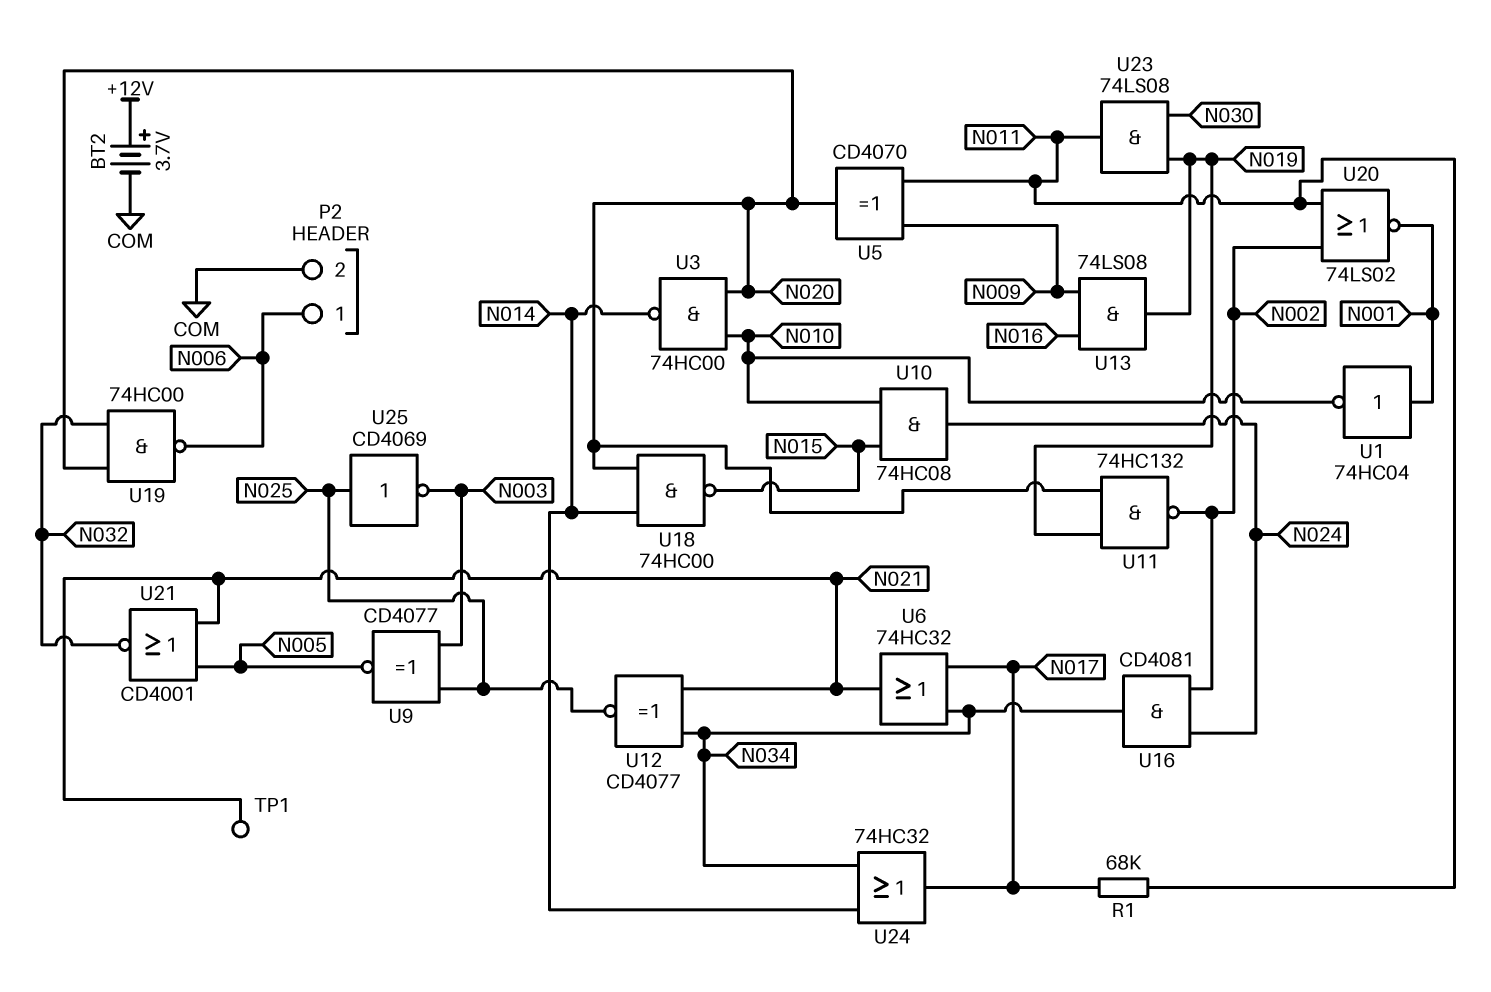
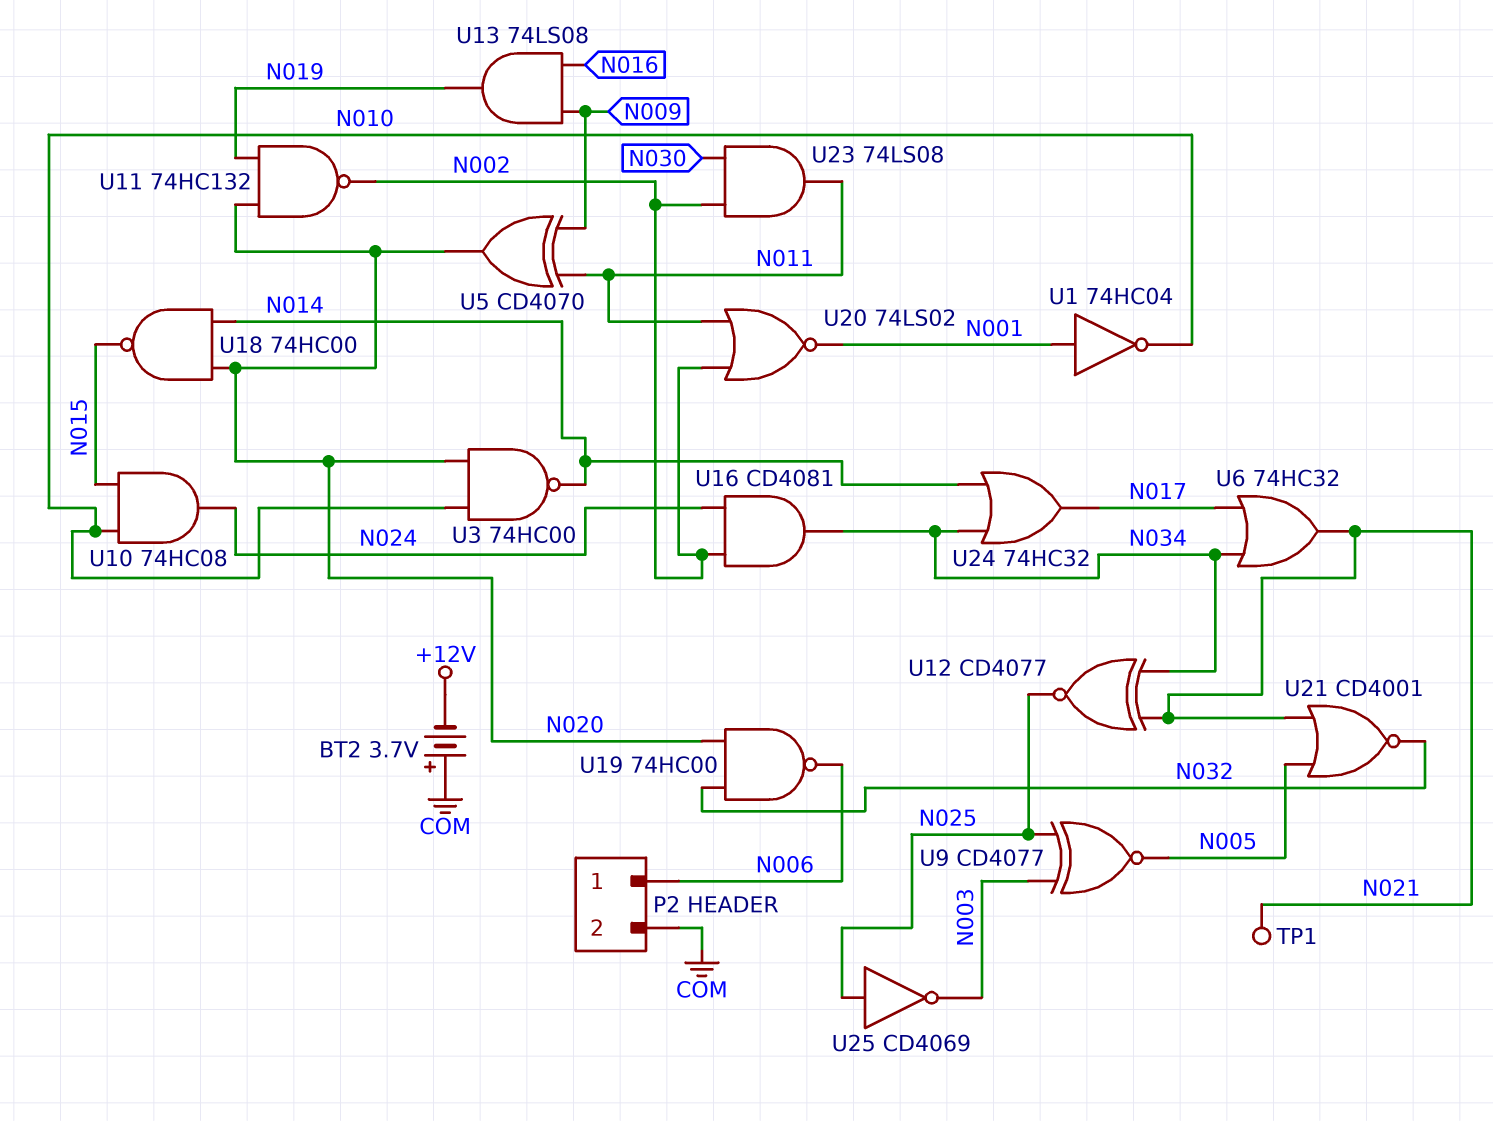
BT2: 3.7V (plus +12V, minus COM) -> 3.7V (plus COM, minus +12V)
R1: 68k (N011, N017) -> none
U23: AND 74LS08 (in N019, in N030, out N011) -> AND 74LS08 (in N002, in N030, out N011)

